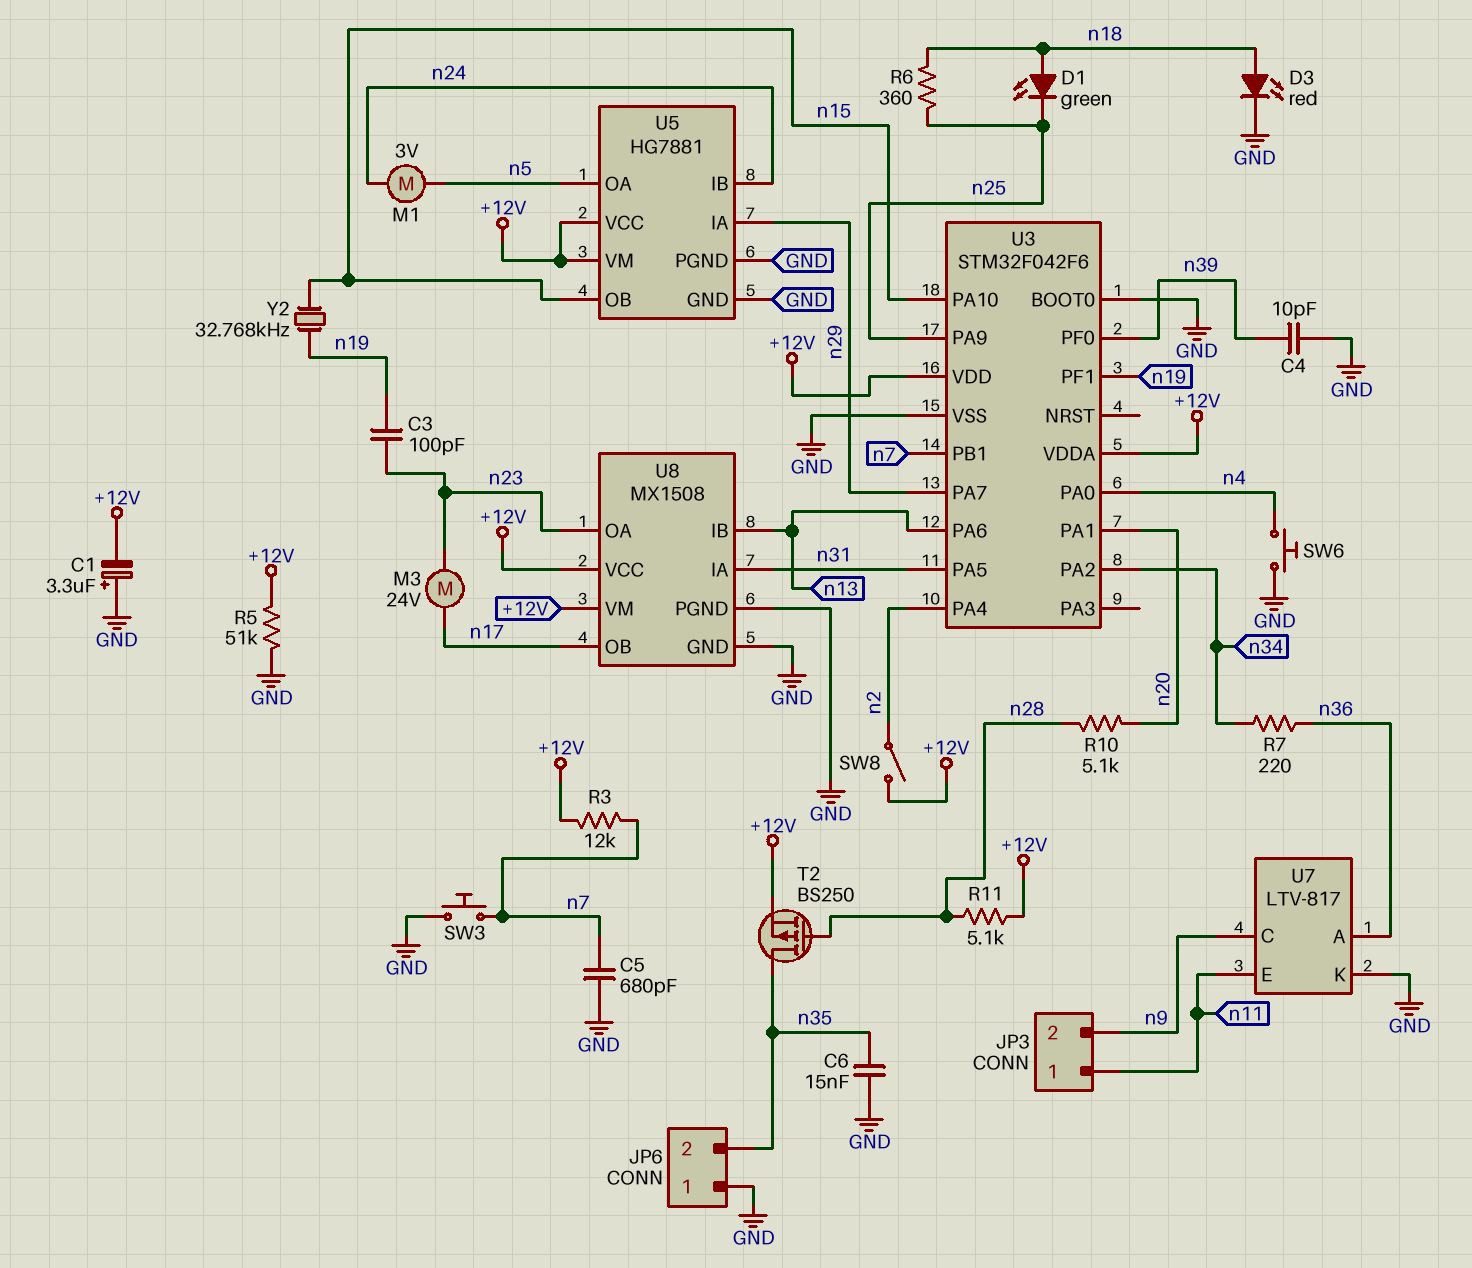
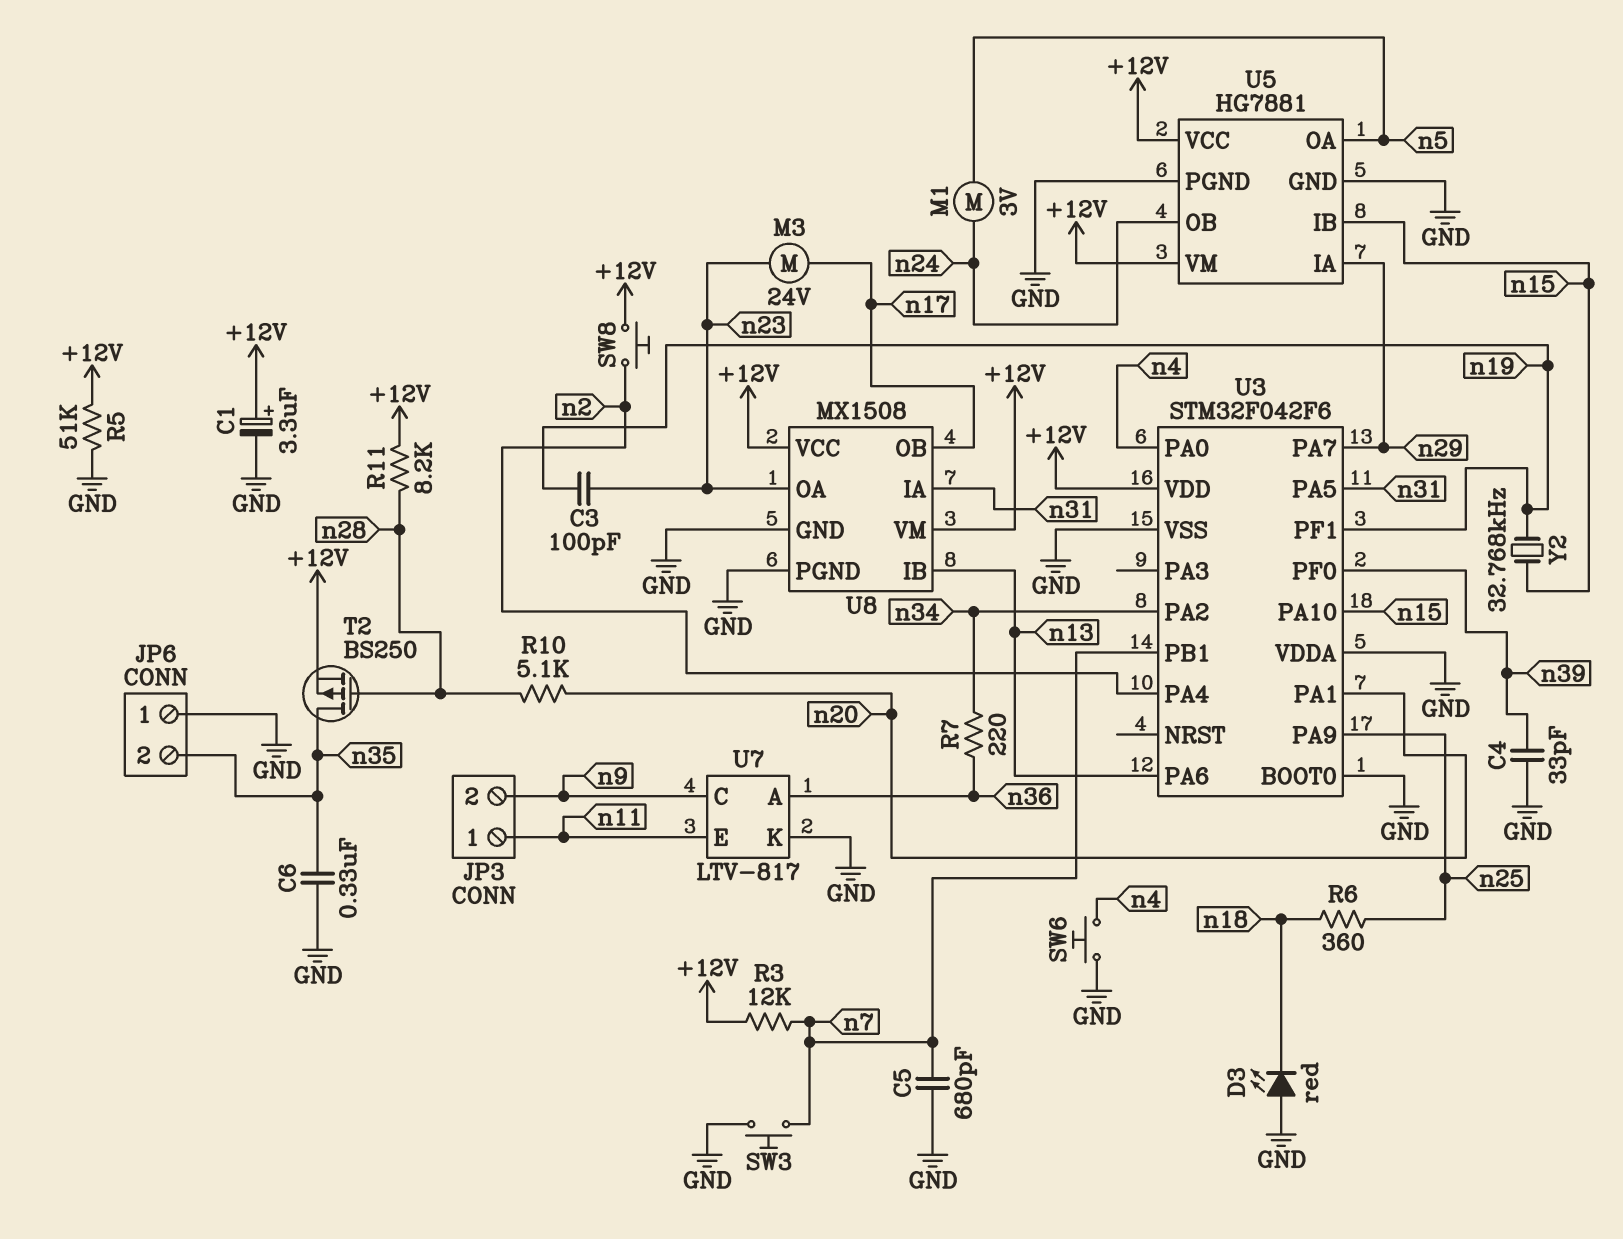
C1: 3.3uF (plus GND, minus +12V) -> 3.3uF (plus +12V, minus GND)
C4: 10pF (GND, n39) -> 33pF (GND, n39)
C6: 15nF (GND, n35) -> 330nF (GND, n35)
D1: LED green (A n18, K n25) -> none
D3: LED red (A n18, K GND) -> LED red (A GND, K n18)
R11: 5.1k (+12V, n28) -> 8.2k (+12V, n28)
SW8: switch (+12V, n2) -> button (+12V, n2)
U3 pin VDDA: +12V -> GND
U5 pin IB: n24 -> n15
U5 pin OB: n15 -> n24

